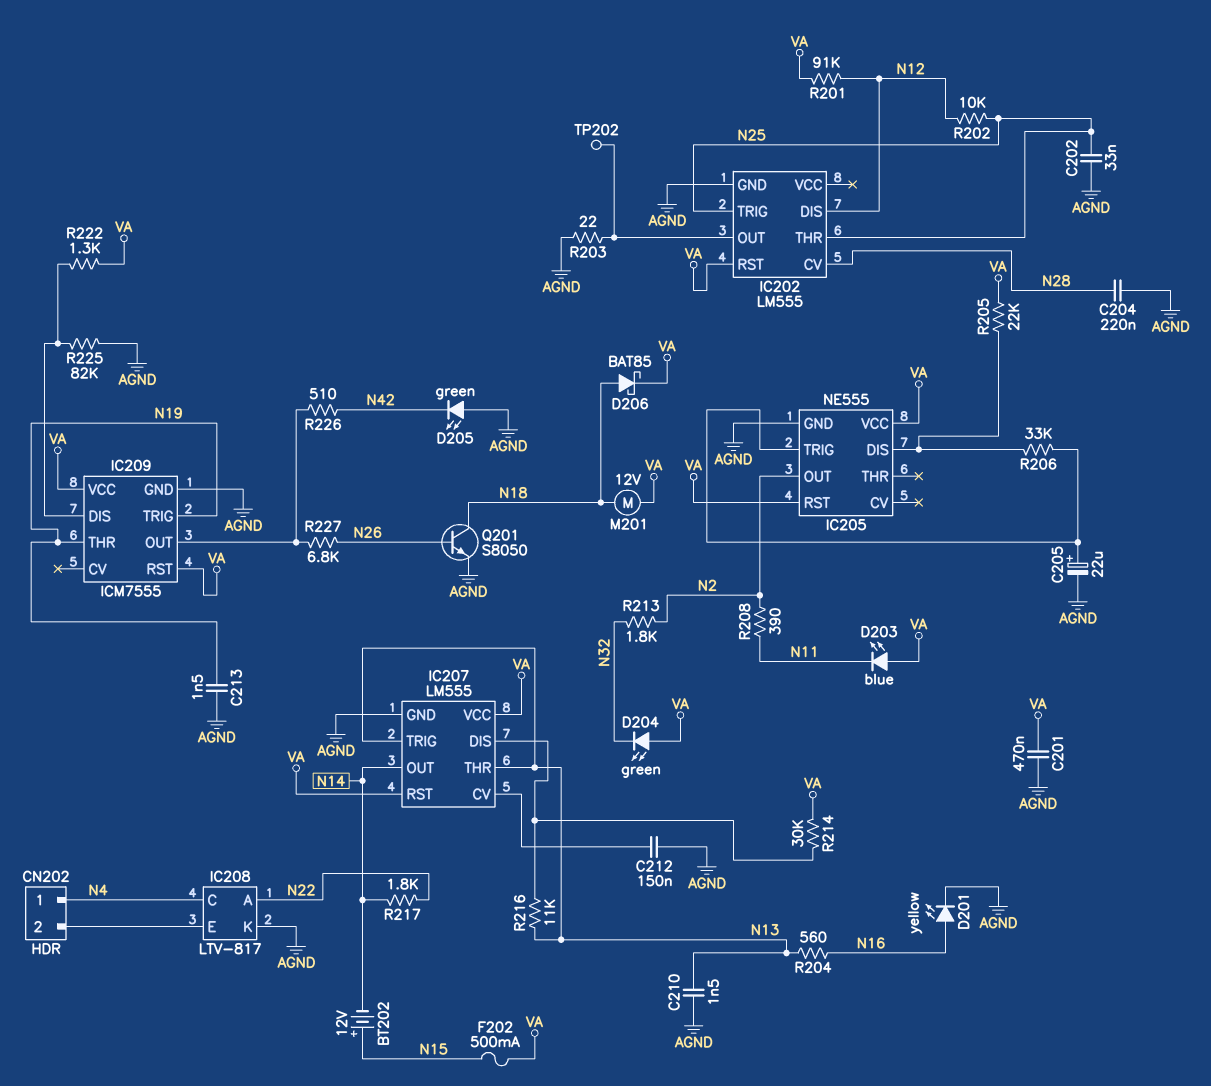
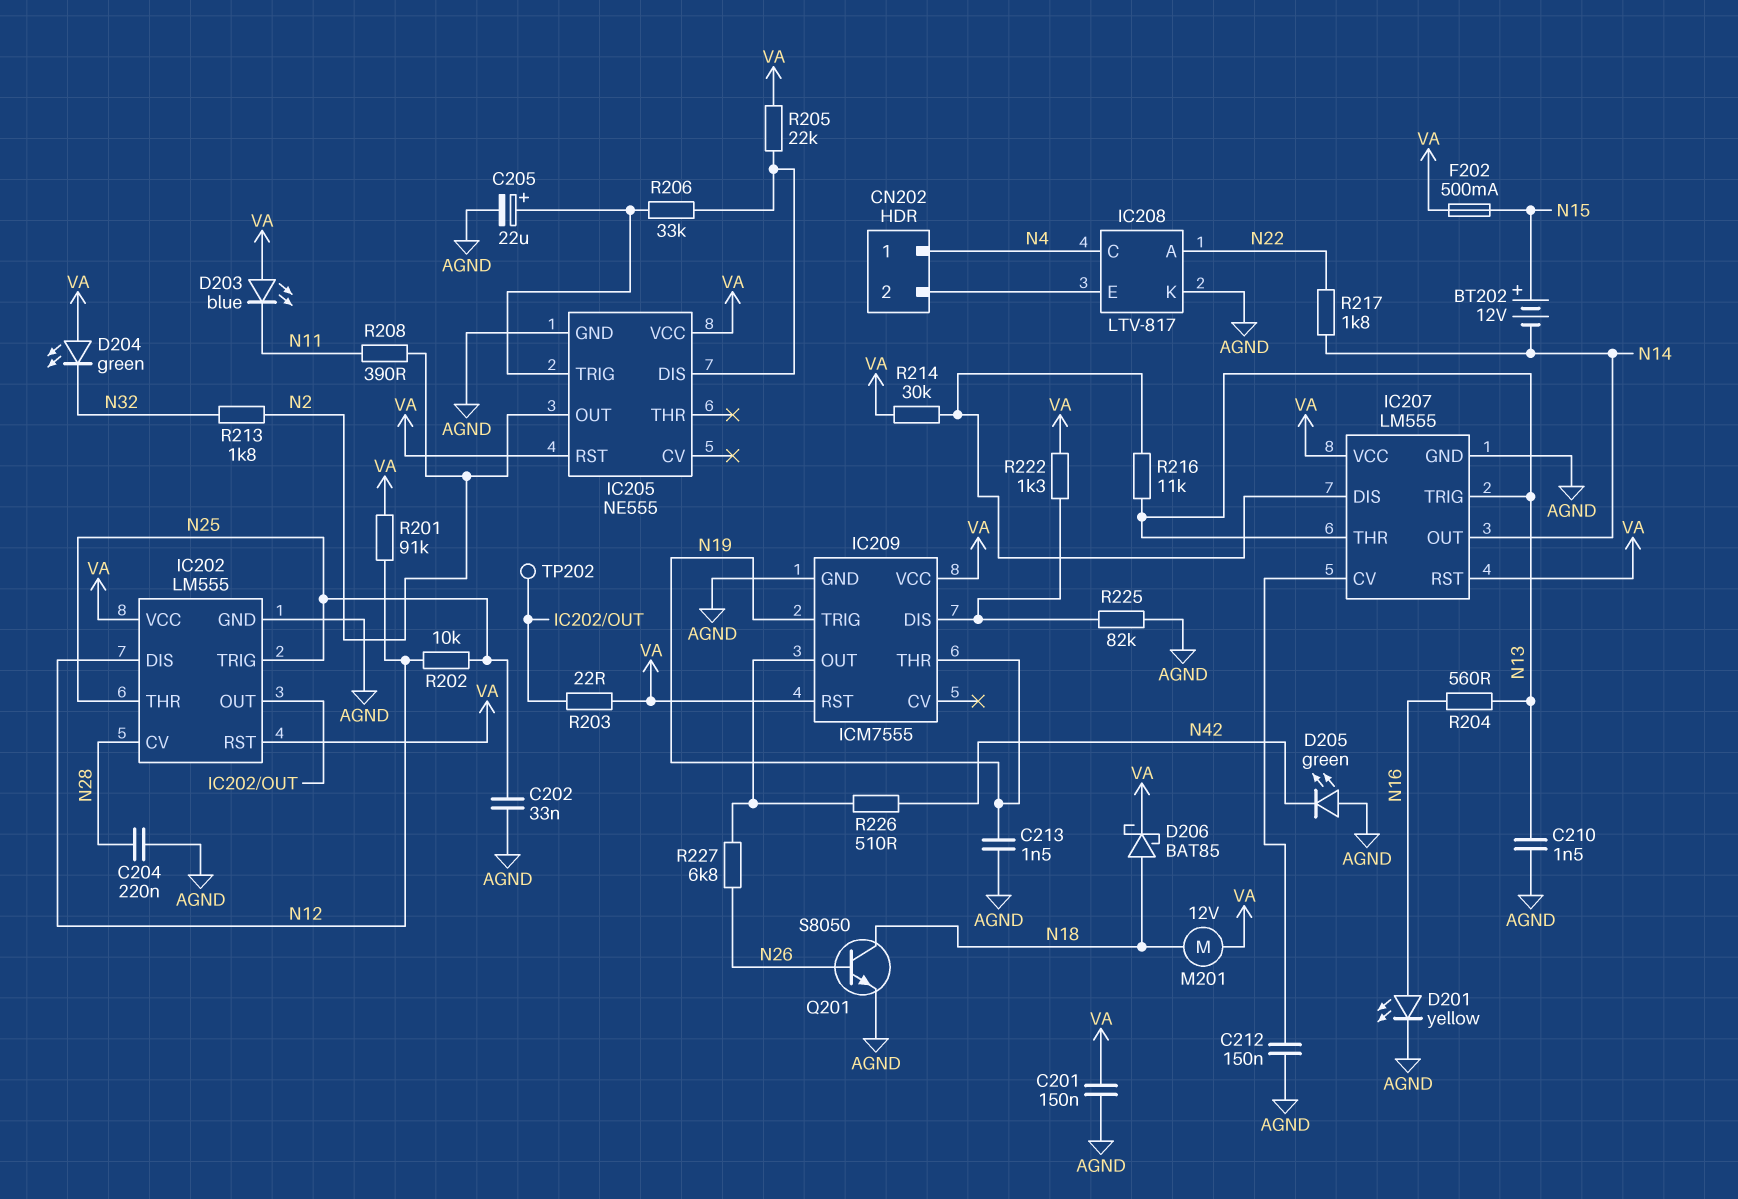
C201: 470nF (AGND, VA) -> 150nF (AGND, VA)
IC202 pin VCC: none -> VA
R203: 22 (AGND, IC202/OUT) -> 22 (IC202/OUT, VA)

